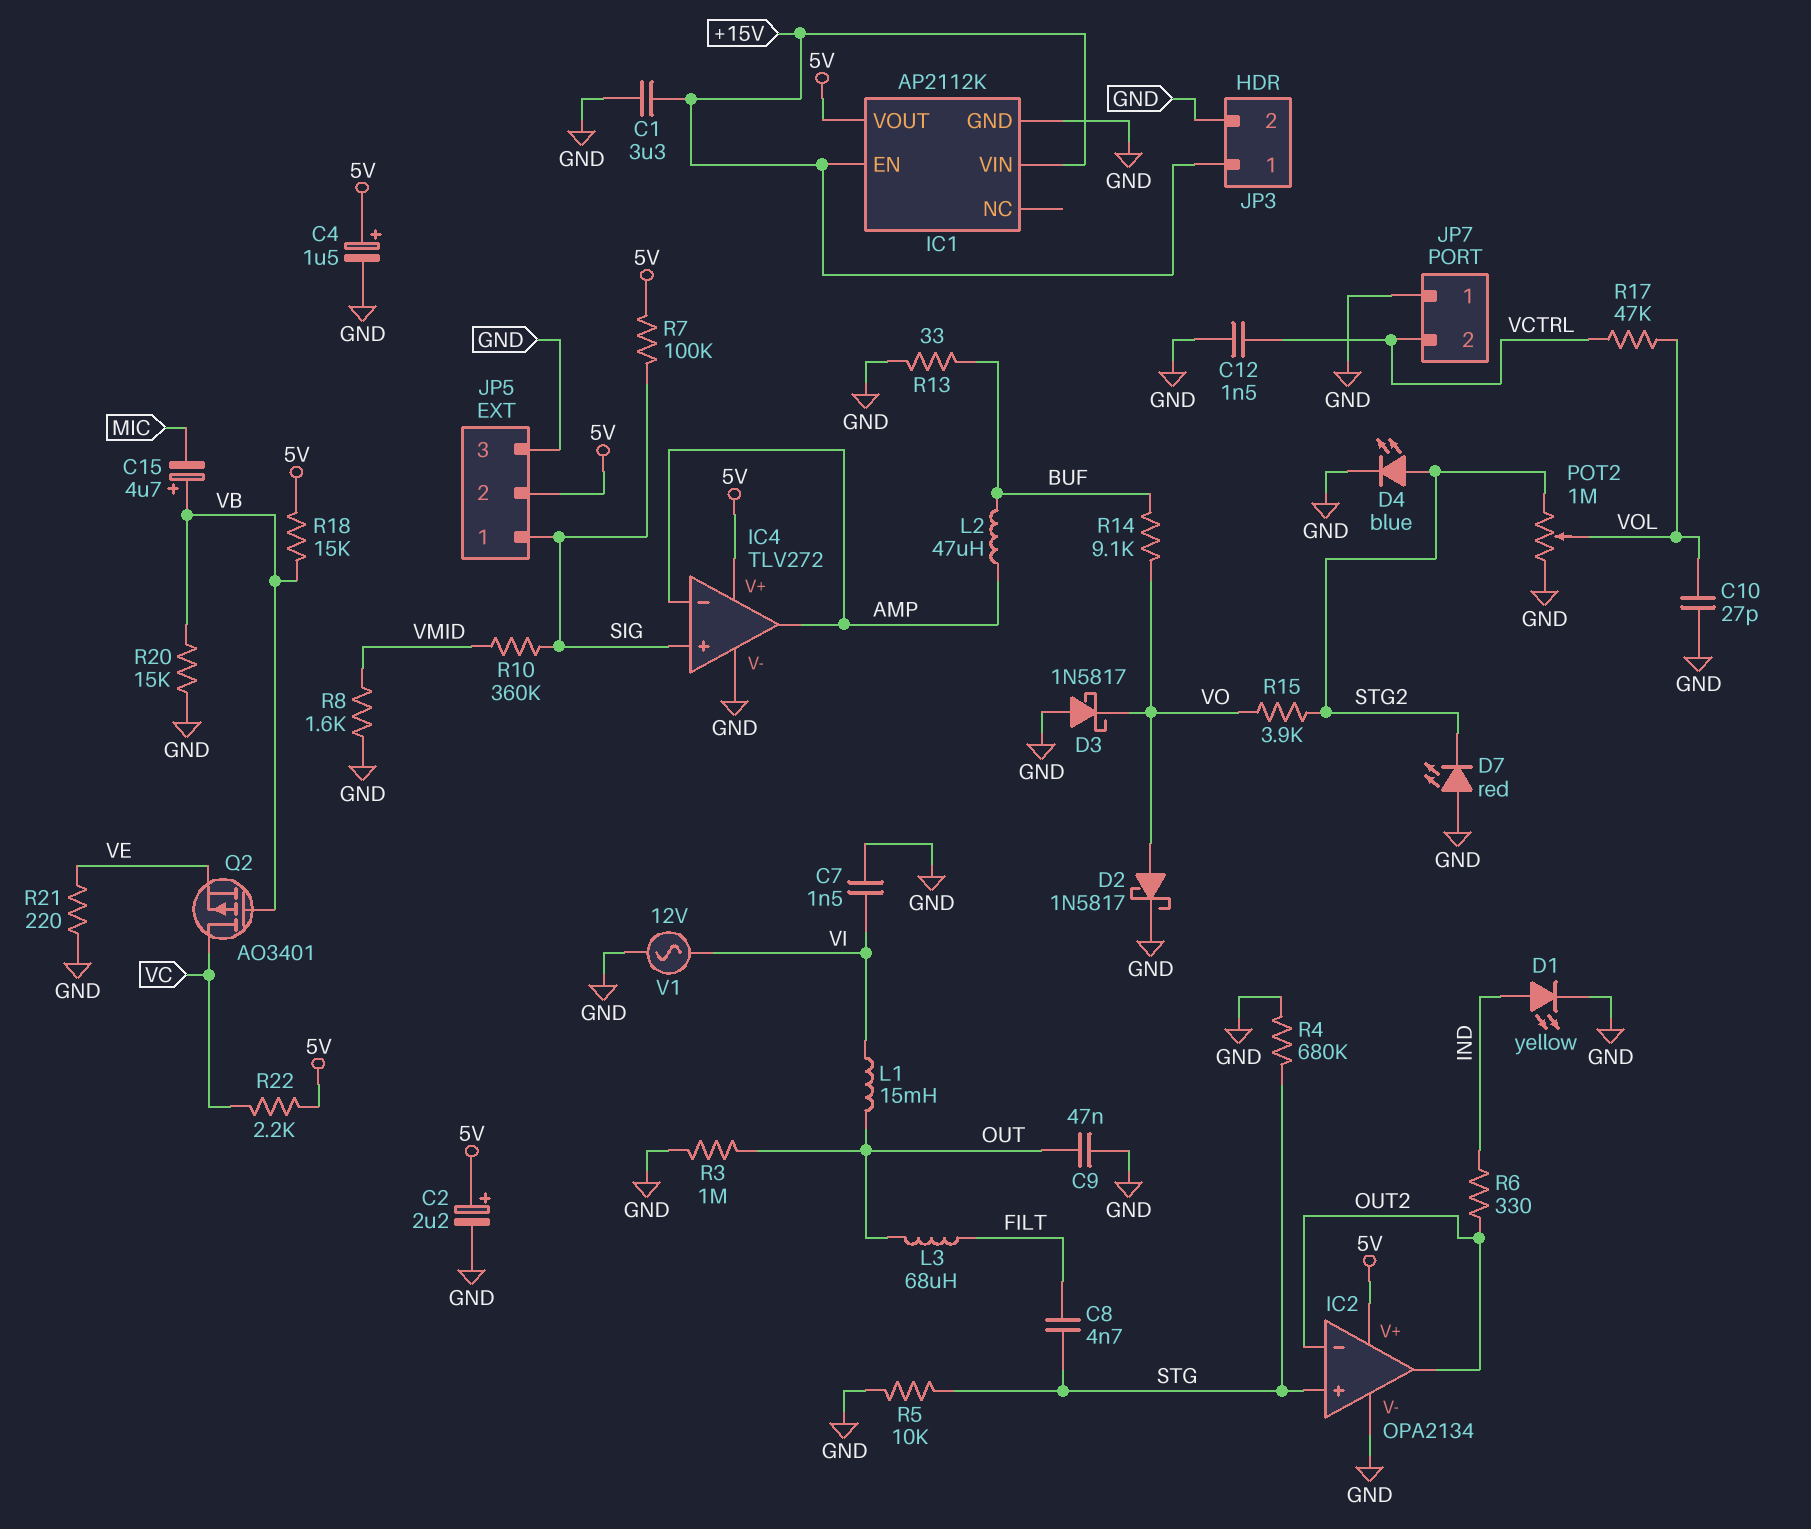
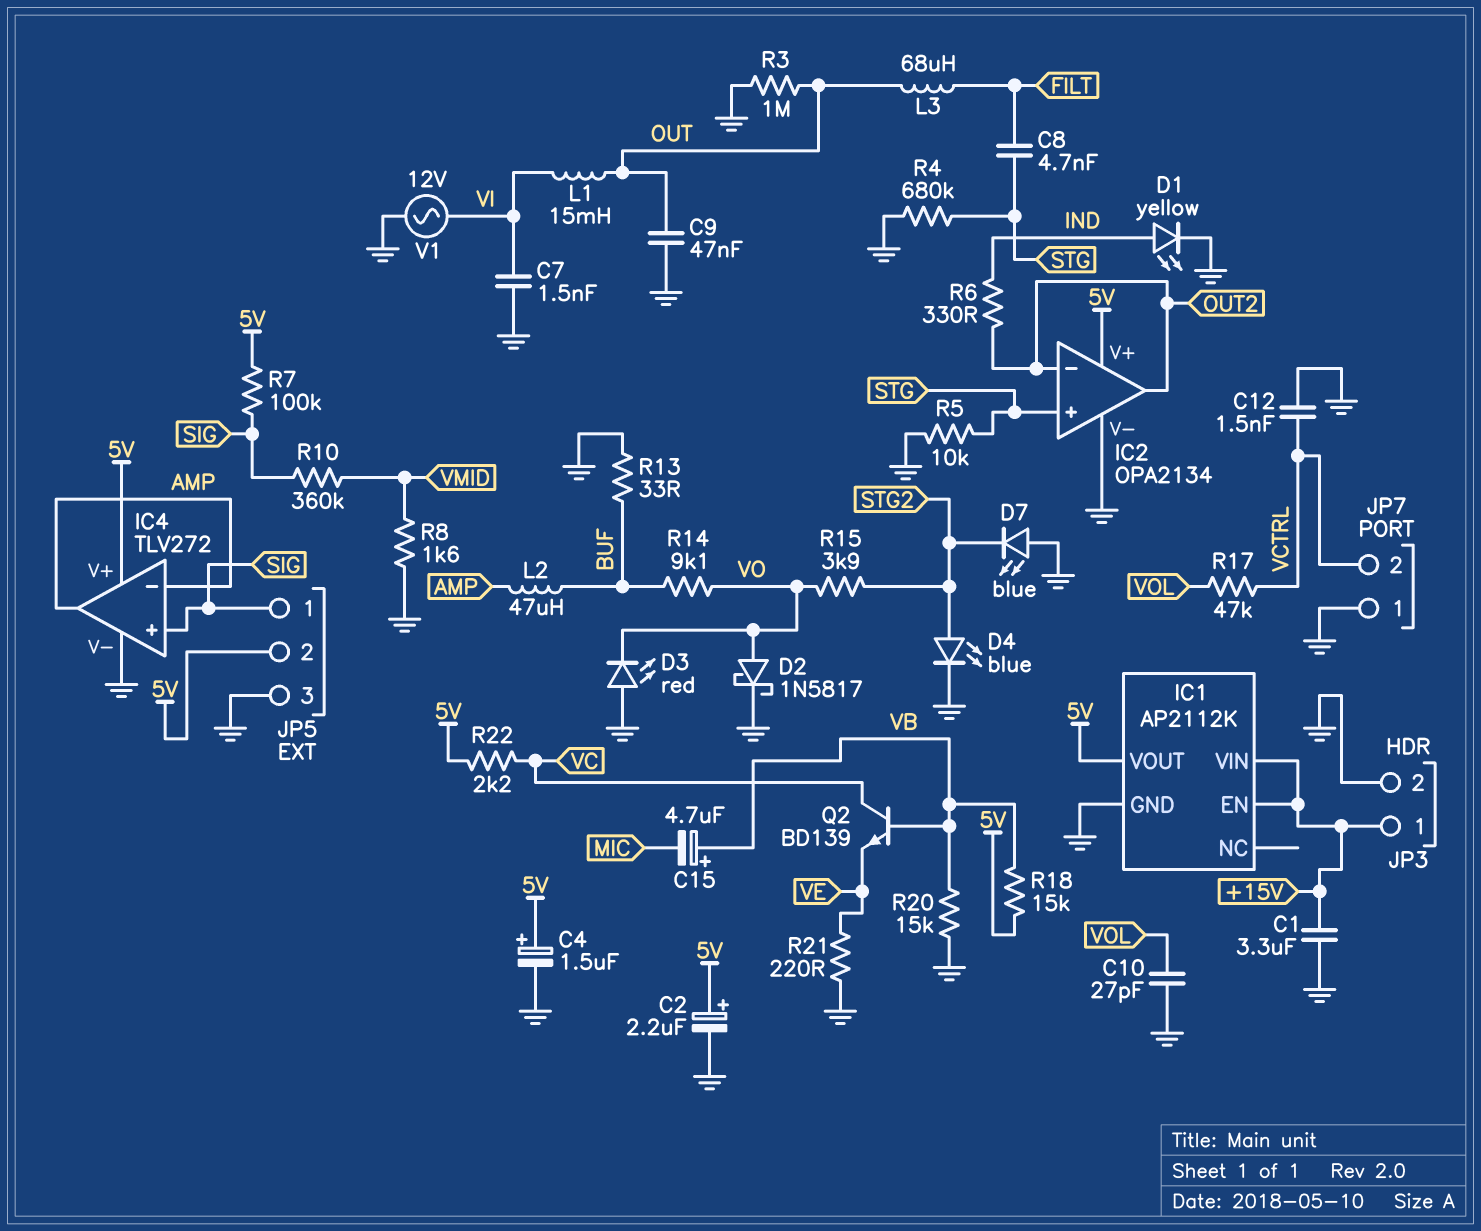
D3: schottky 1N5817 (A GND, K VO) -> LED red (A GND, K VO)
D7: LED red (A GND, K STG2) -> LED blue (A GND, K STG2)
POT2: 1M (GND, STG2, wiper VOL) -> none
Q2: PMOS AO3401 (G VB, D VC, S VE) -> NPN BD139 (B VB, C VC, E VE)

